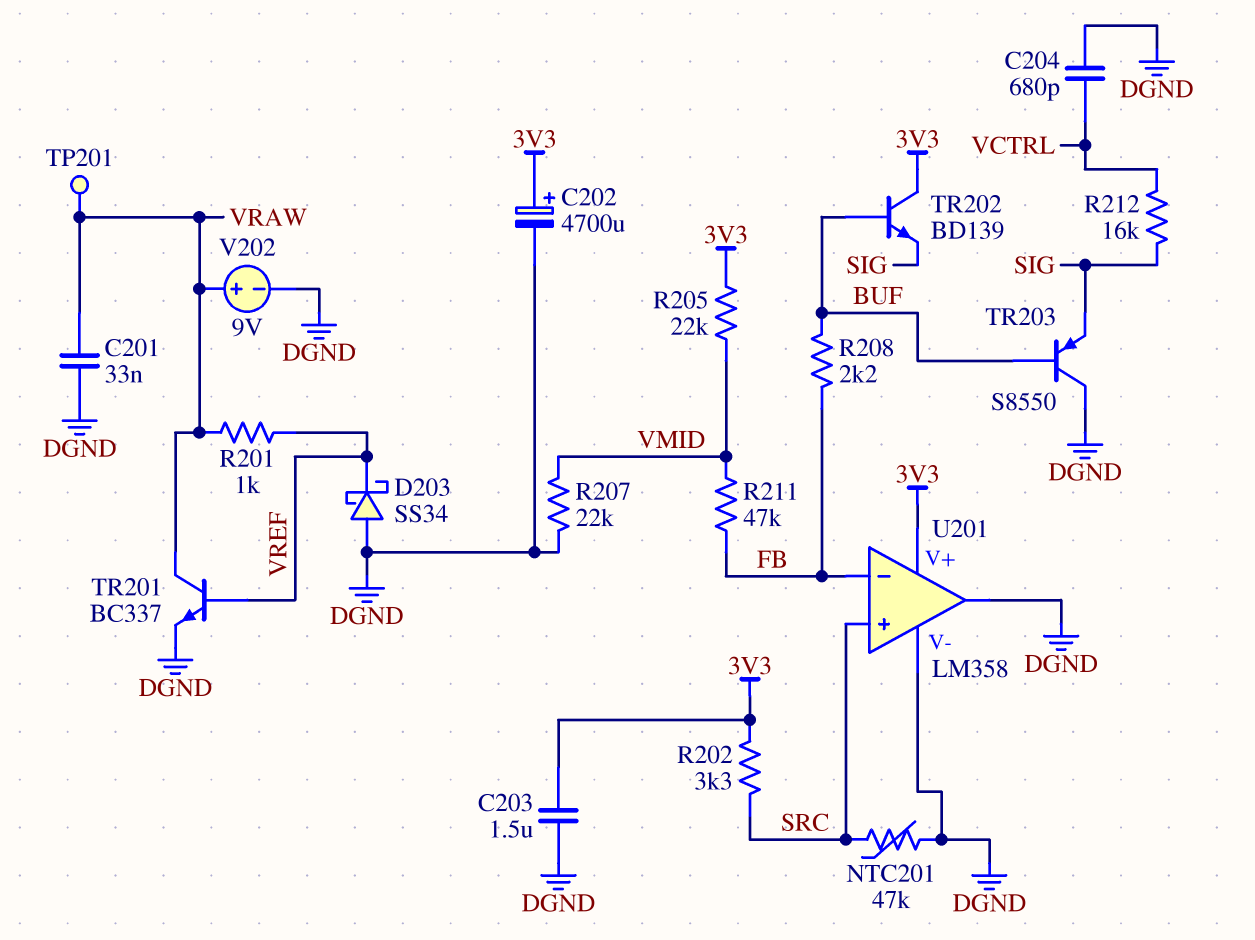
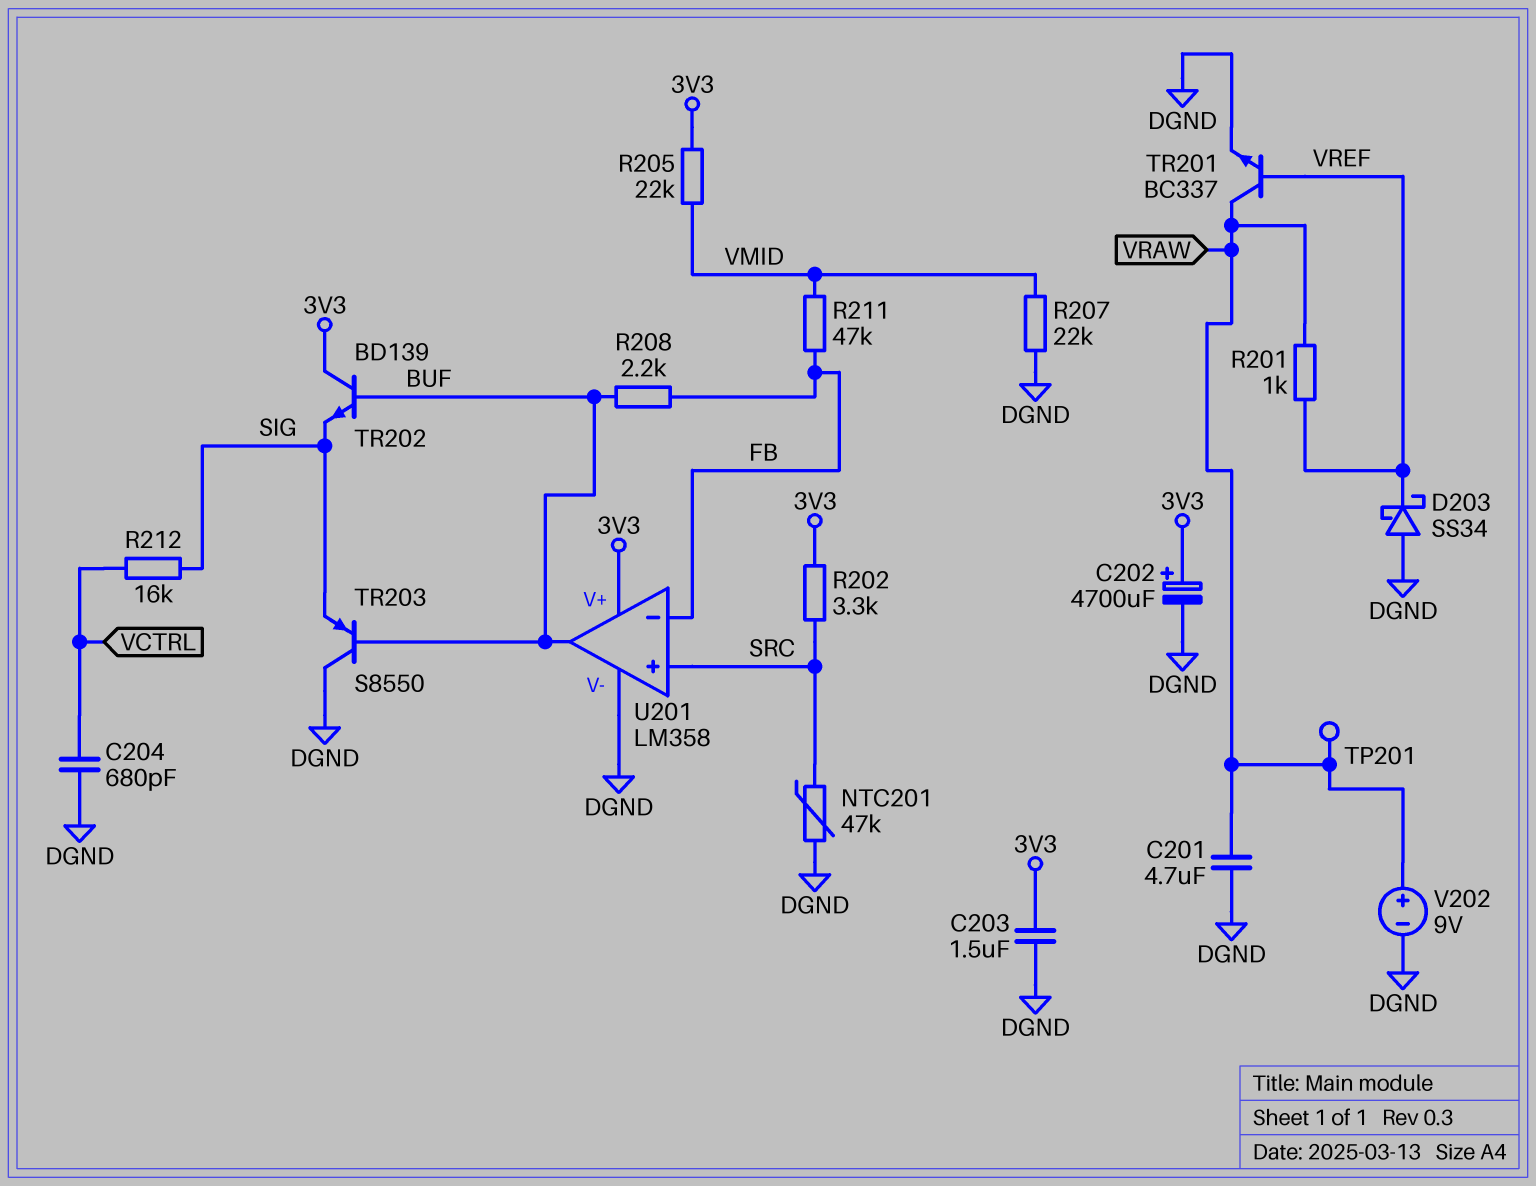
C201: 33nF (DGND, VRAW) -> 4.7uF (DGND, VRAW)
U201 pin out: DGND -> BUF

